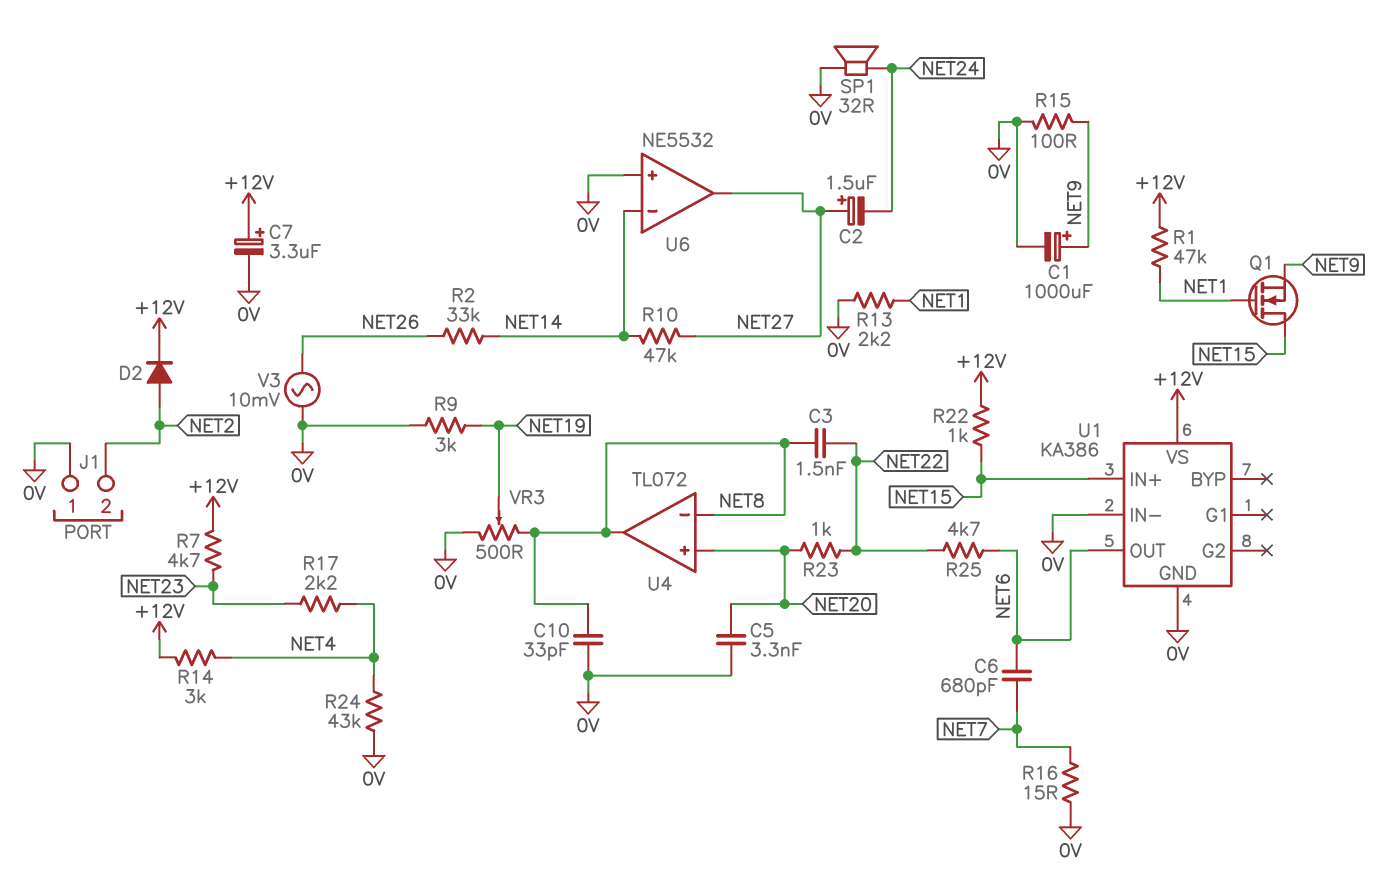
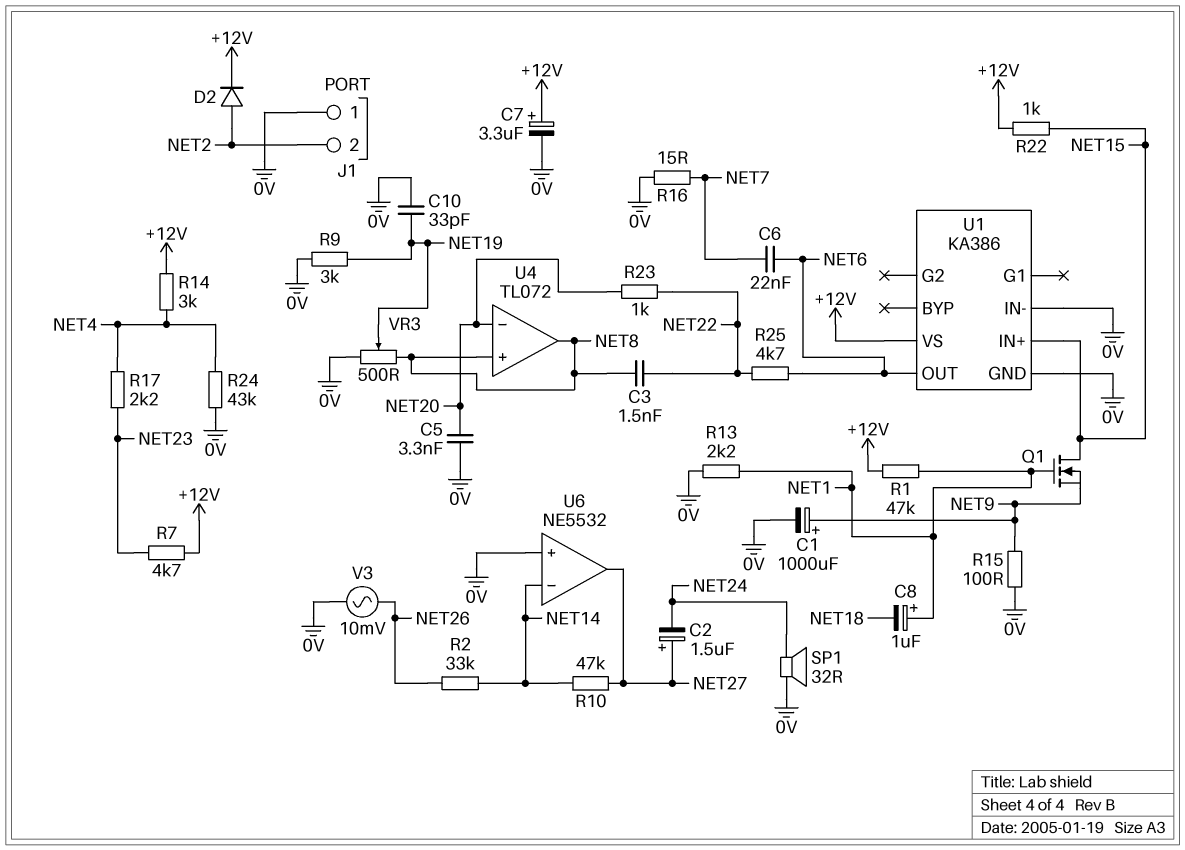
C6: 680pF (NET6, NET7) -> 22nF (NET6, NET7)
C8: none -> 1uF (plus NET1, minus NET18)
C10: 33pF (0V, NET8) -> 33pF (0V, NET19)
U4 pin in+: NET20 -> NET8
U4 pin in-: NET8 -> NET20

